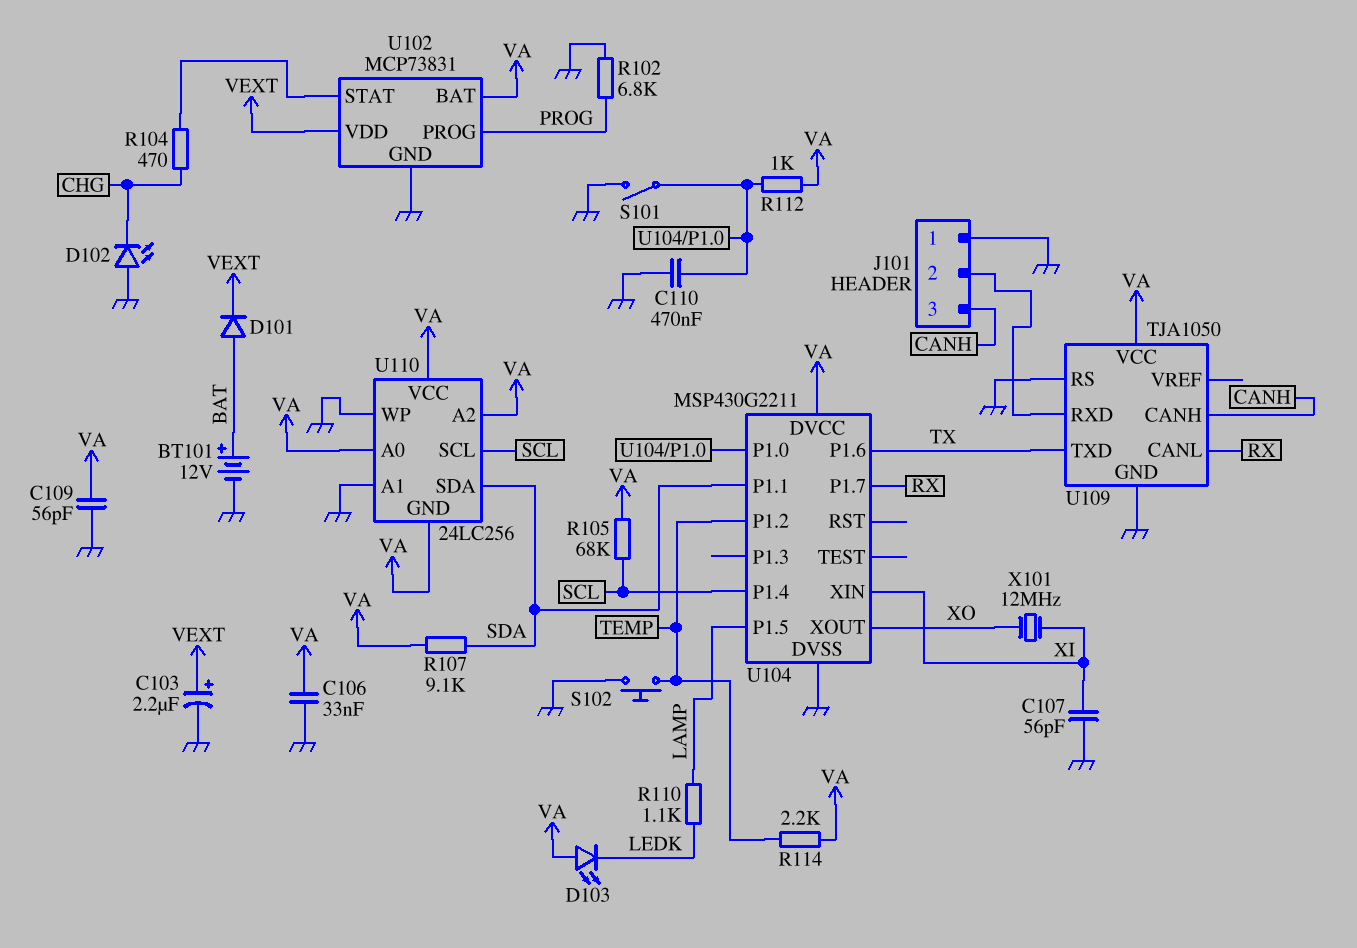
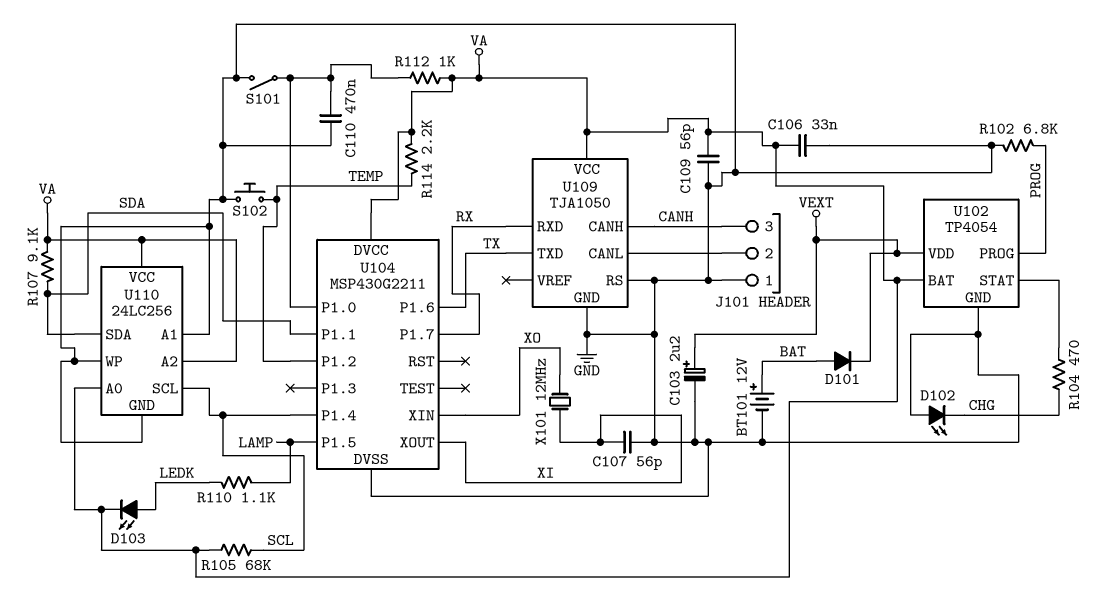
D103: LED (A VA, K LEDK) -> LED (A LEDK, K VA)
U102: MCP73831 -> TP4054
U104 pin XIN: XI -> XO
U104 pin XOUT: XO -> XI
U109 pin CANL: RX -> J101/2
U109 pin RXD: J101/2 -> RX
U110 pin GND: VA -> GND

